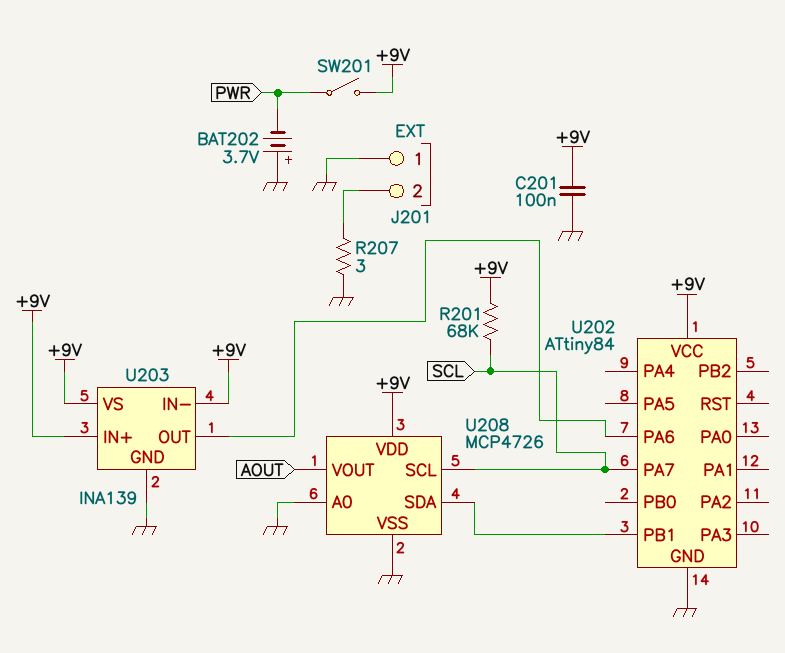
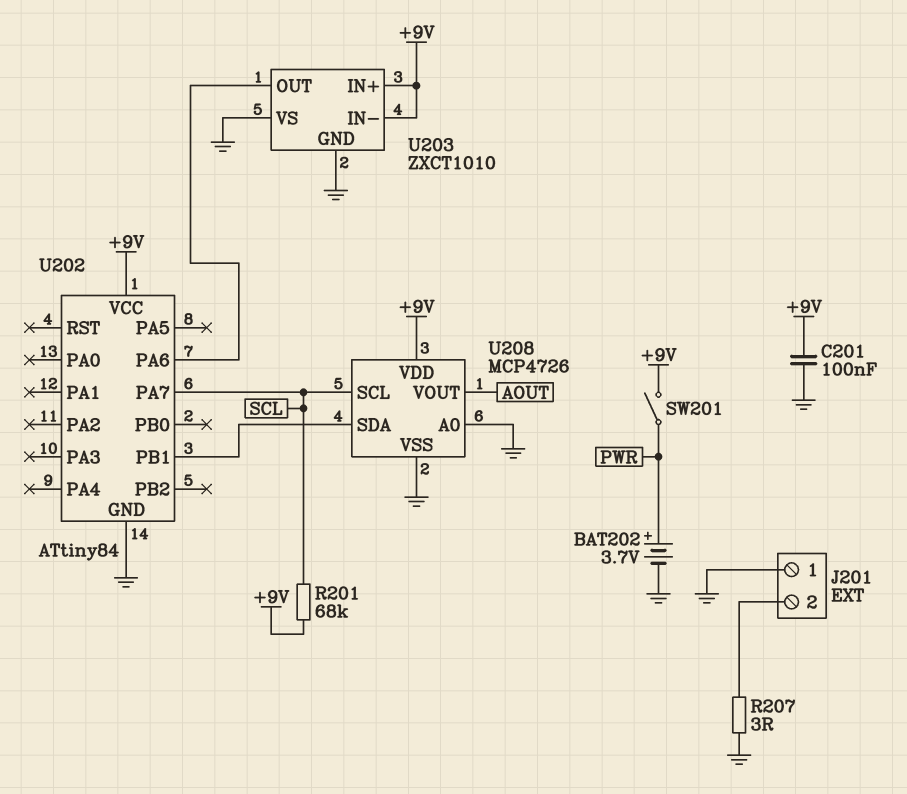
BAT202: 3.7V (plus GND, minus PWR) -> 3.7V (plus PWR, minus GND)
U203: INA139 -> ZXCT1010
U203 pin VS: +9V -> GND

